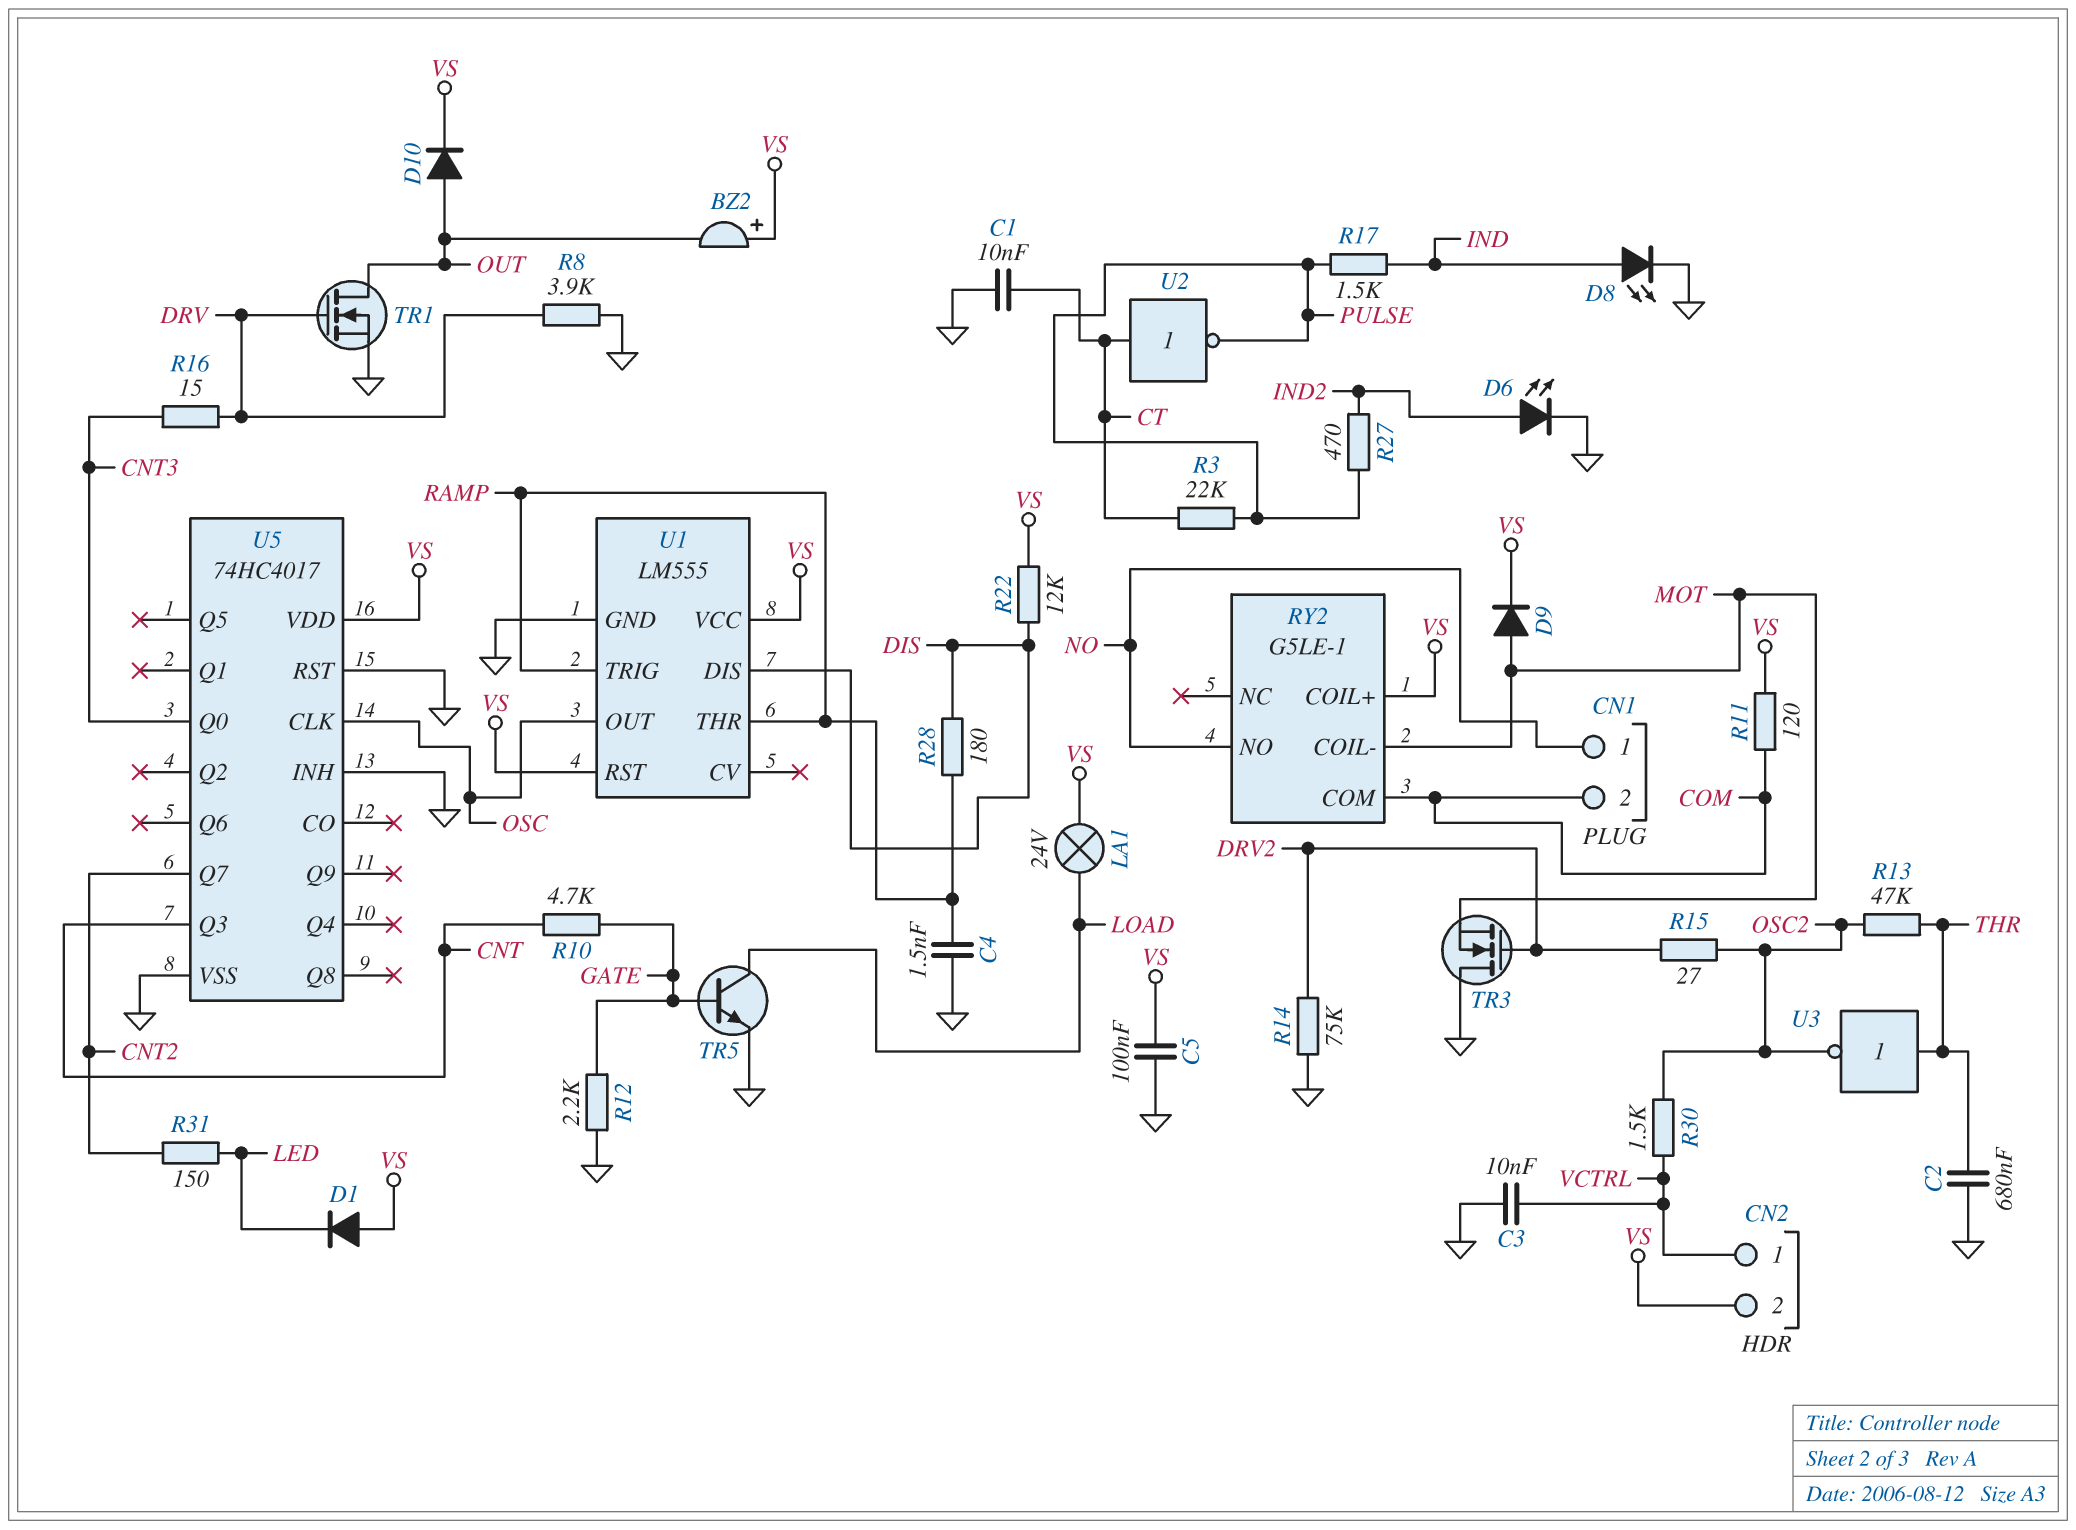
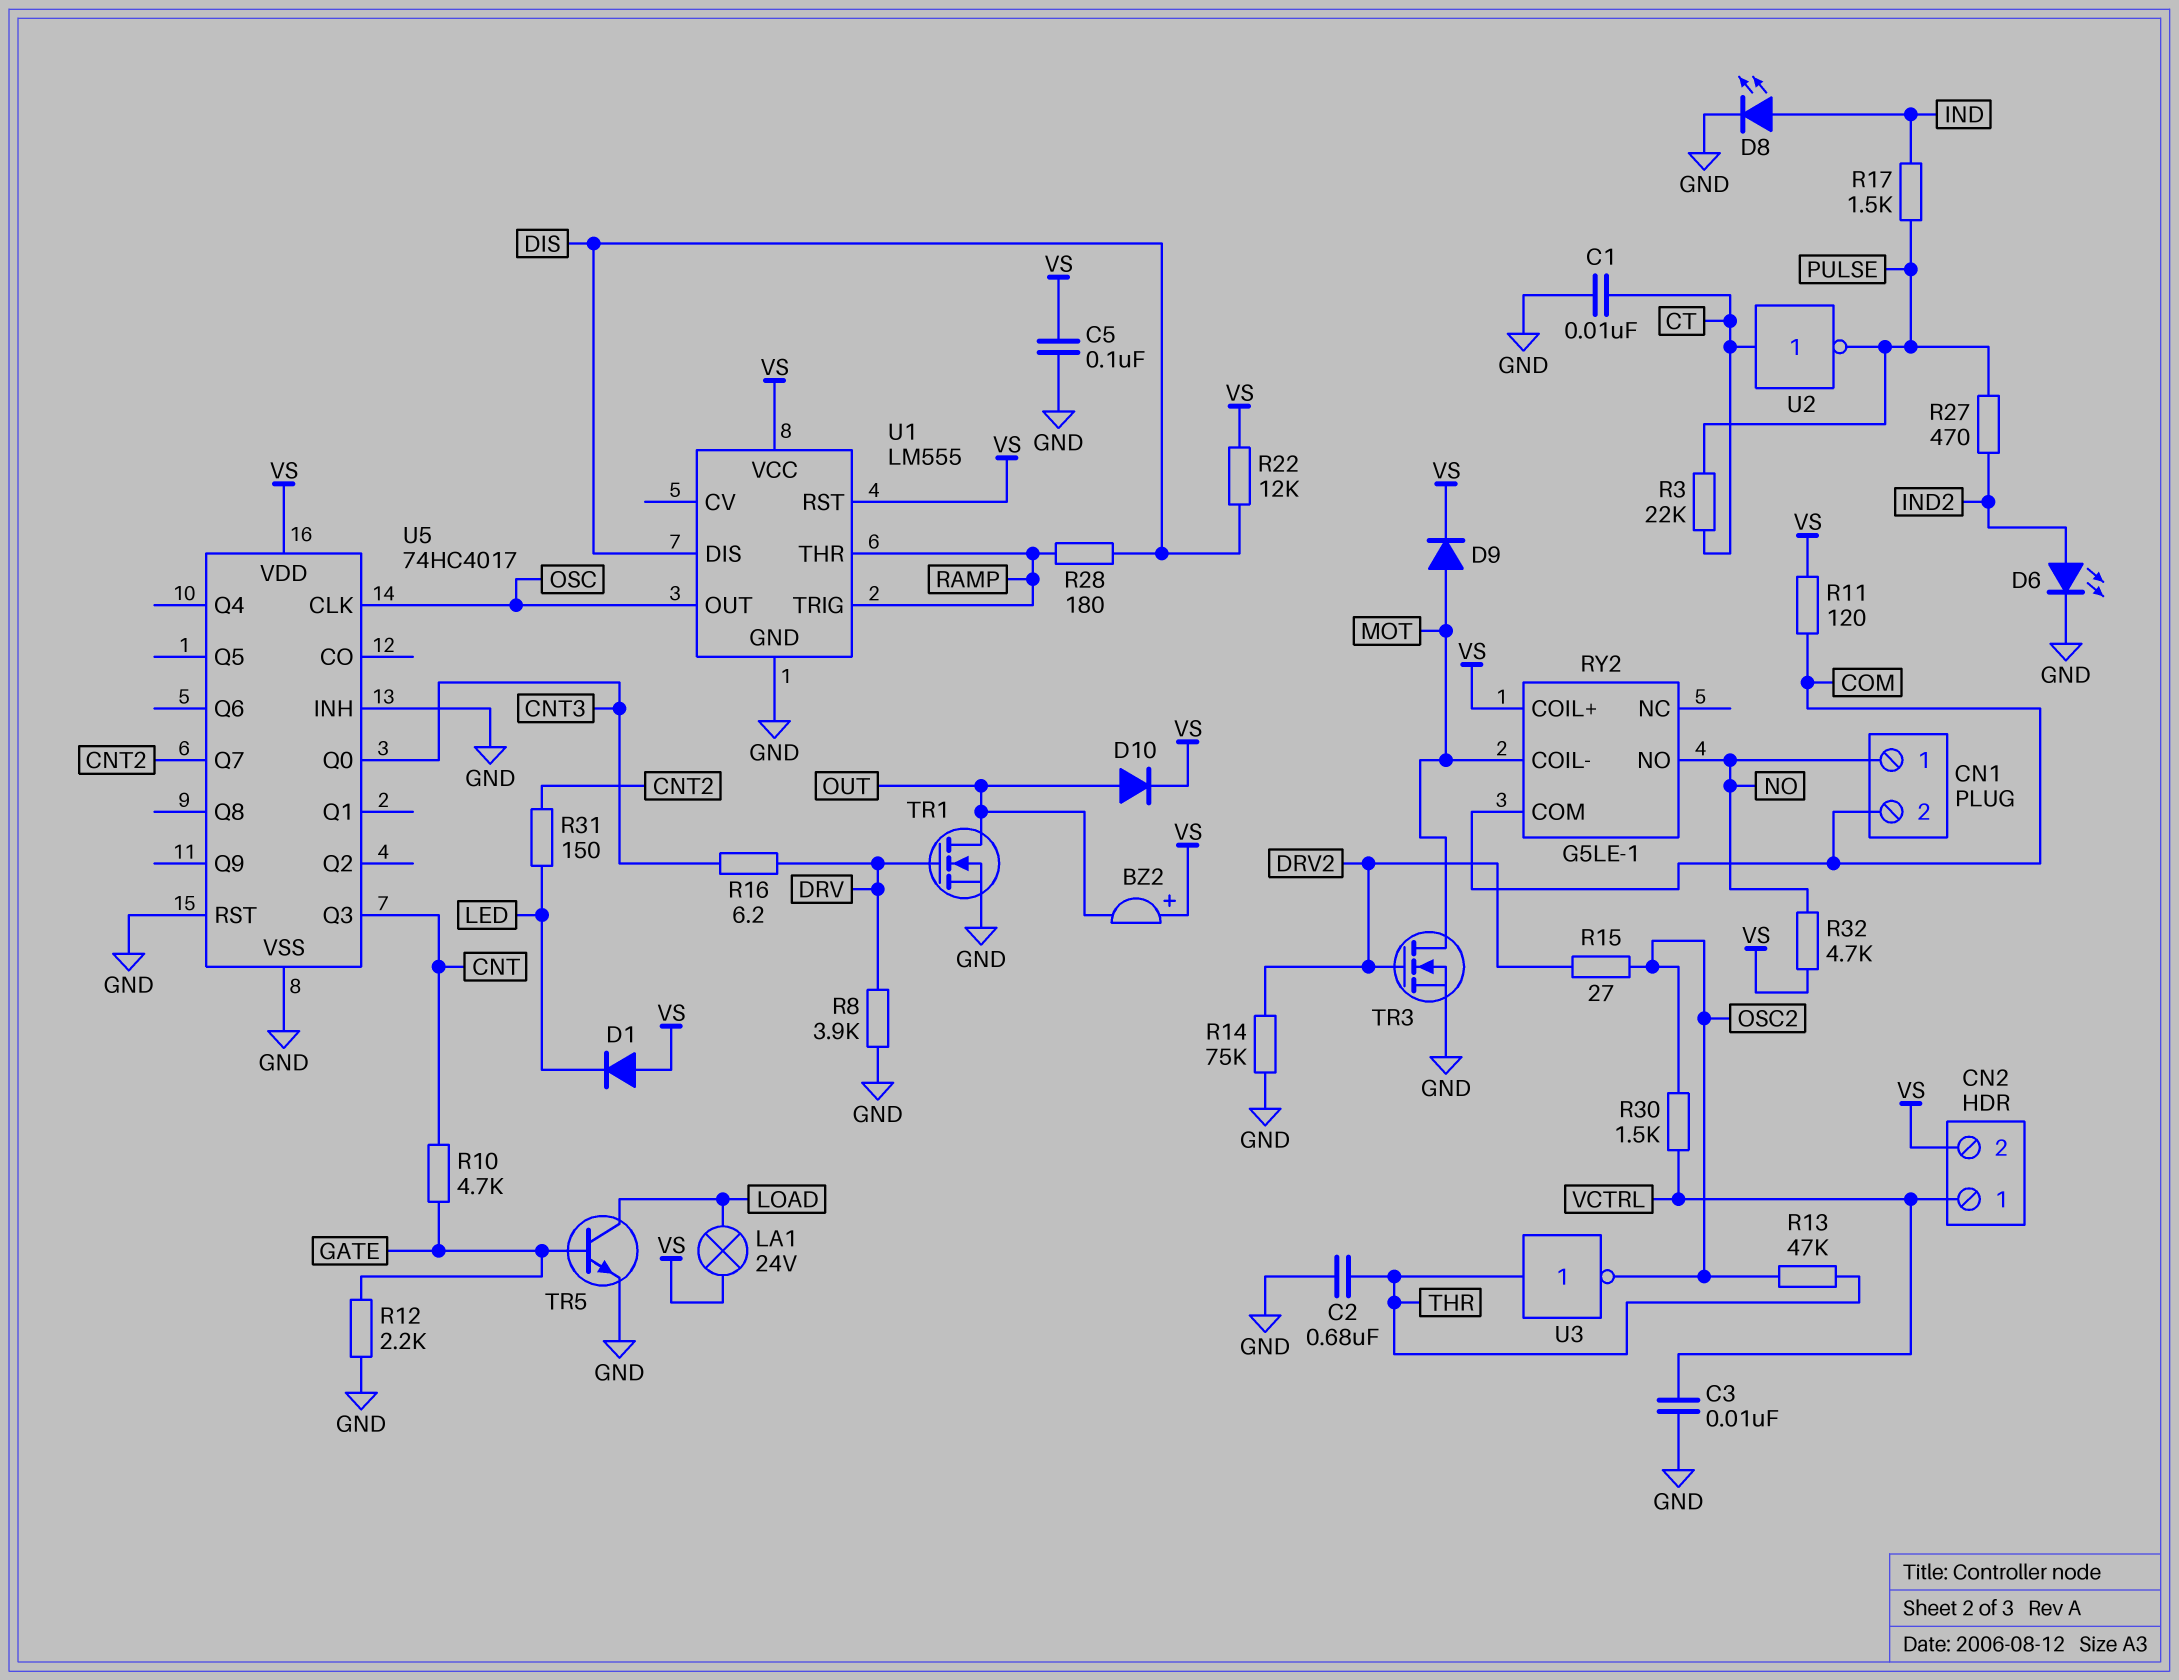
C4: 1.5nF (GND, RAMP) -> none
R16: 15 (CNT3, DRV) -> 6.2 (CNT3, DRV)
R32: none -> 4.7k (NO, VS)
TR3: NMOS (G DRV2, D GND, S MOT) -> NMOS (G DRV2, D MOT, S GND)

